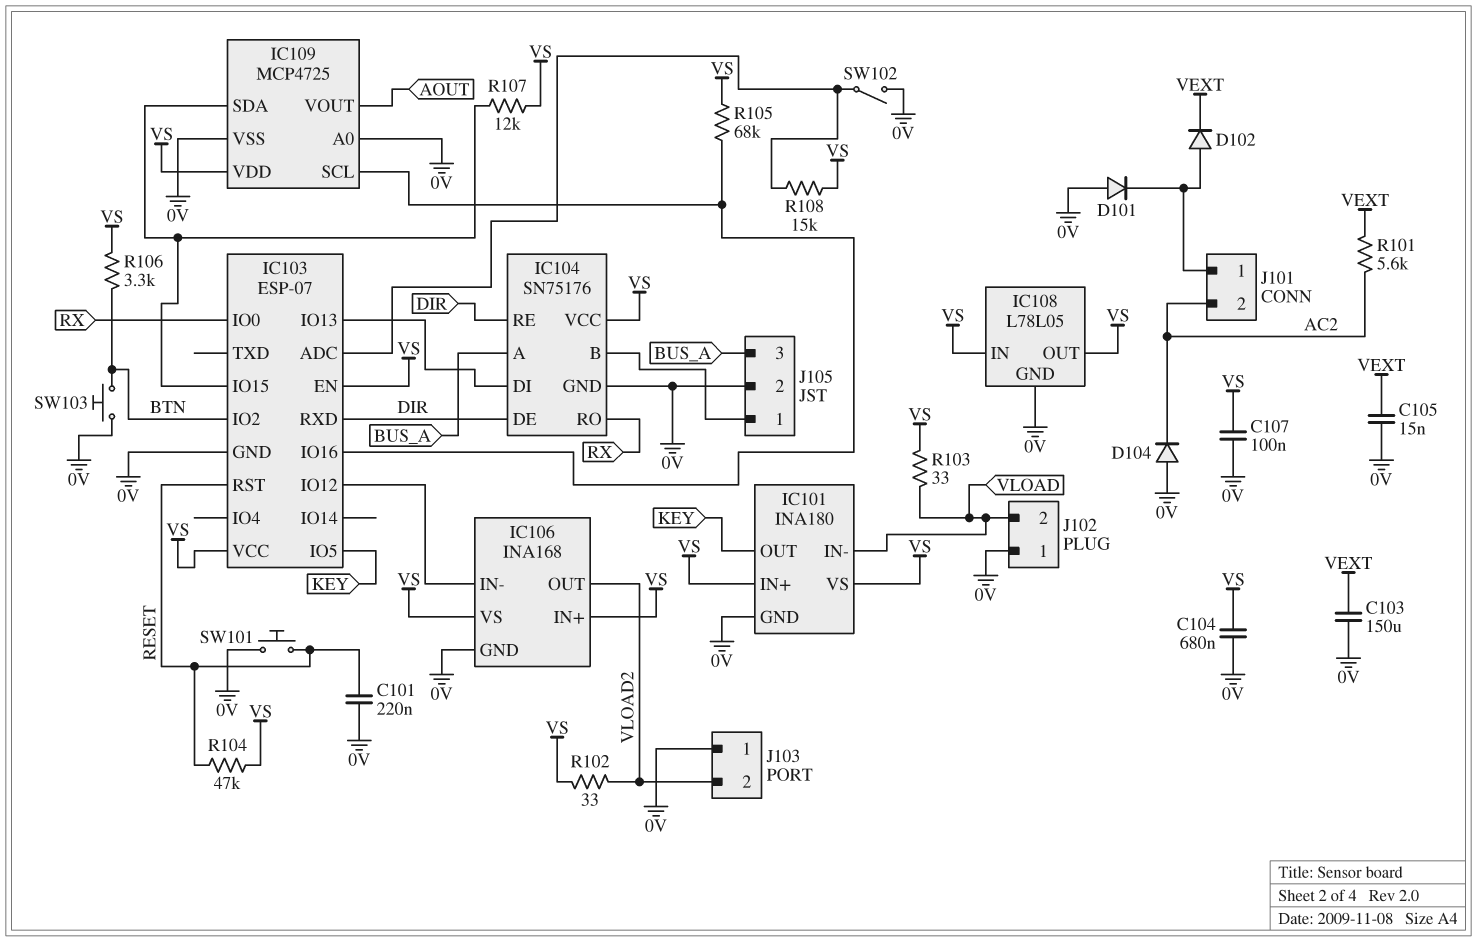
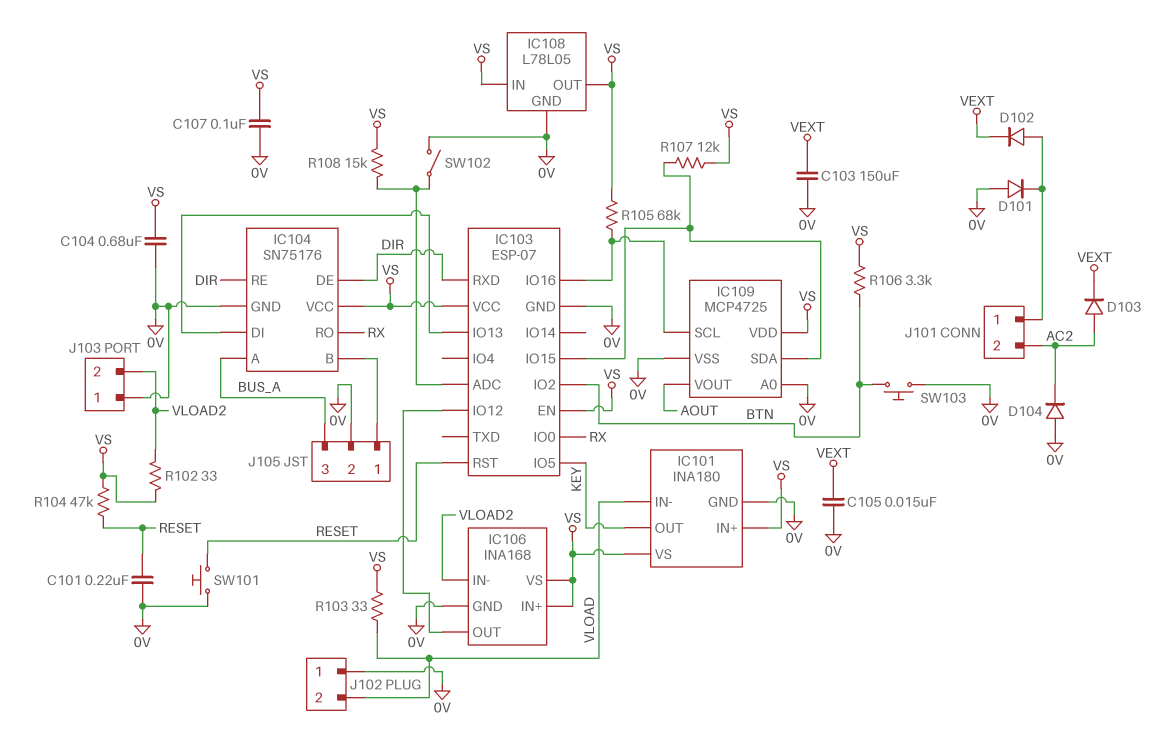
D103: none -> diode (A AC2, K VEXT)
IC106 pin IN-: IC103/IO12 -> VLOAD2
IC106 pin OUT: VLOAD2 -> IC103/IO12
R101: 5.6k (AC2, VEXT) -> none

